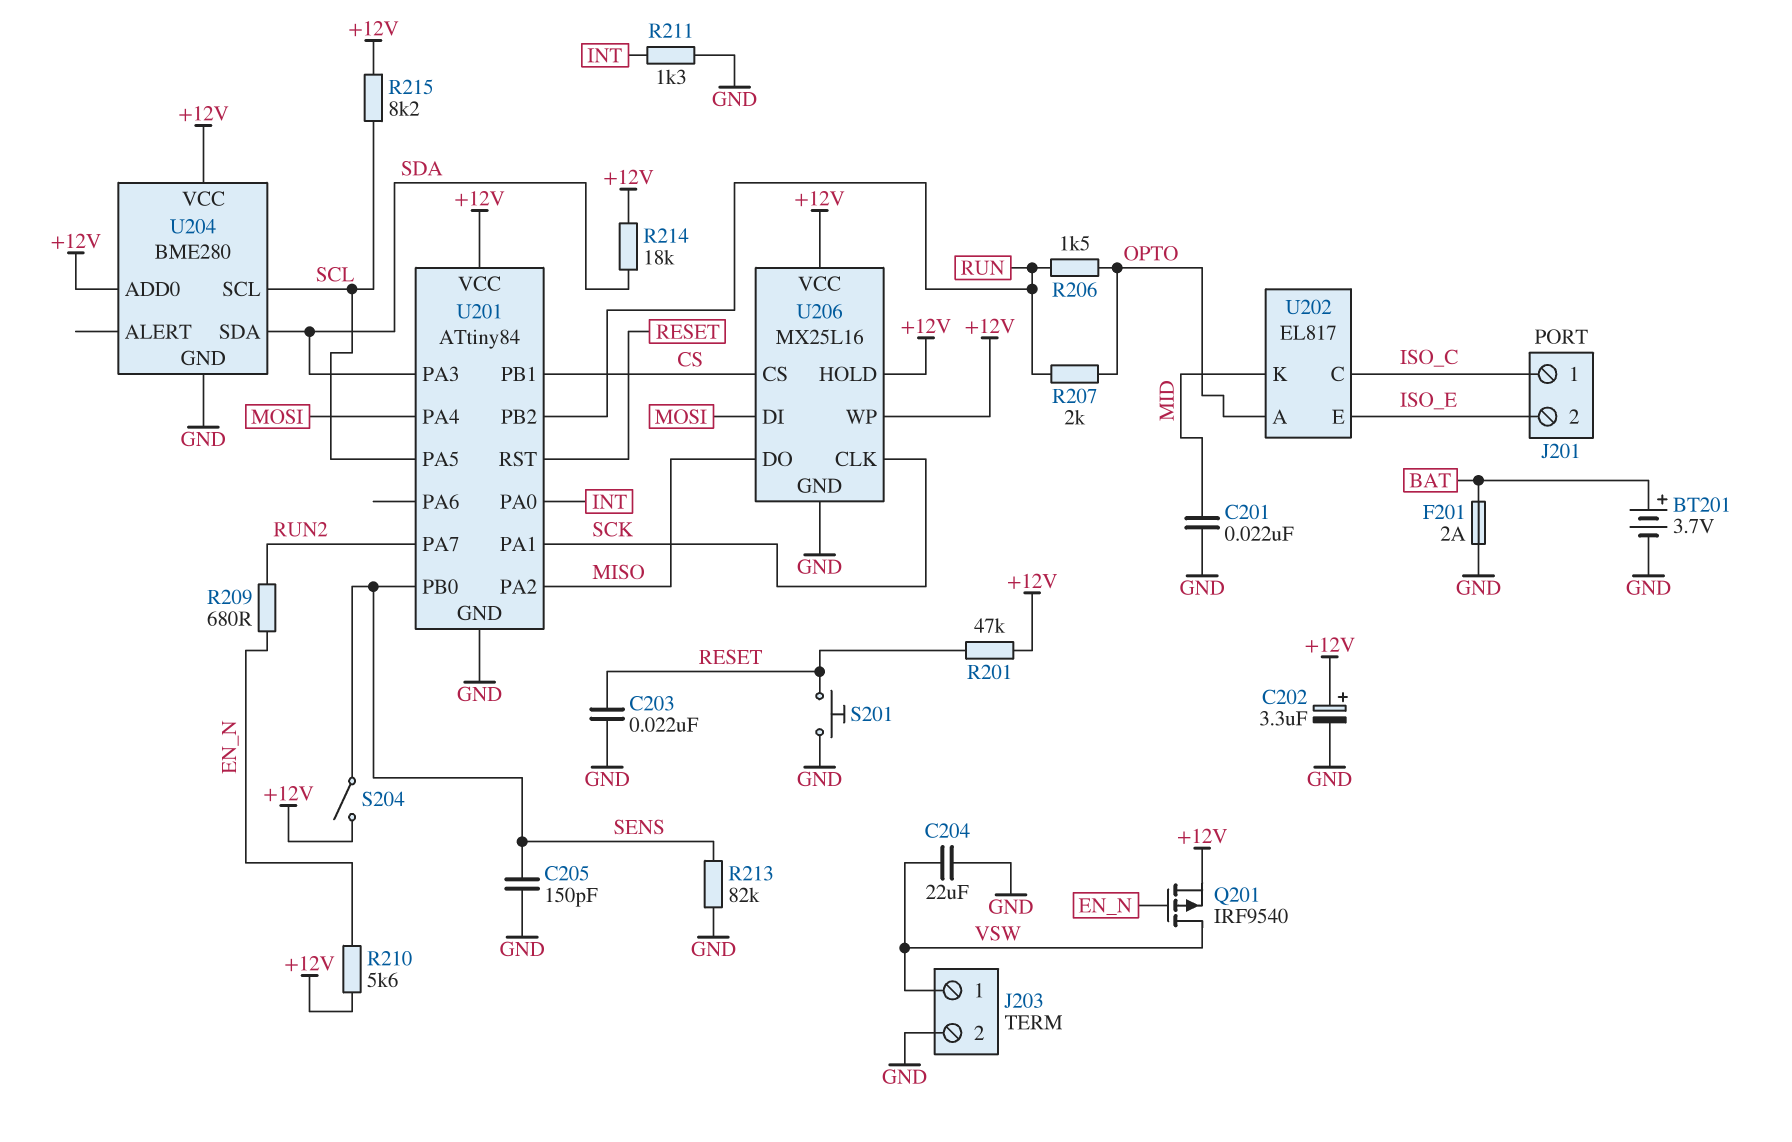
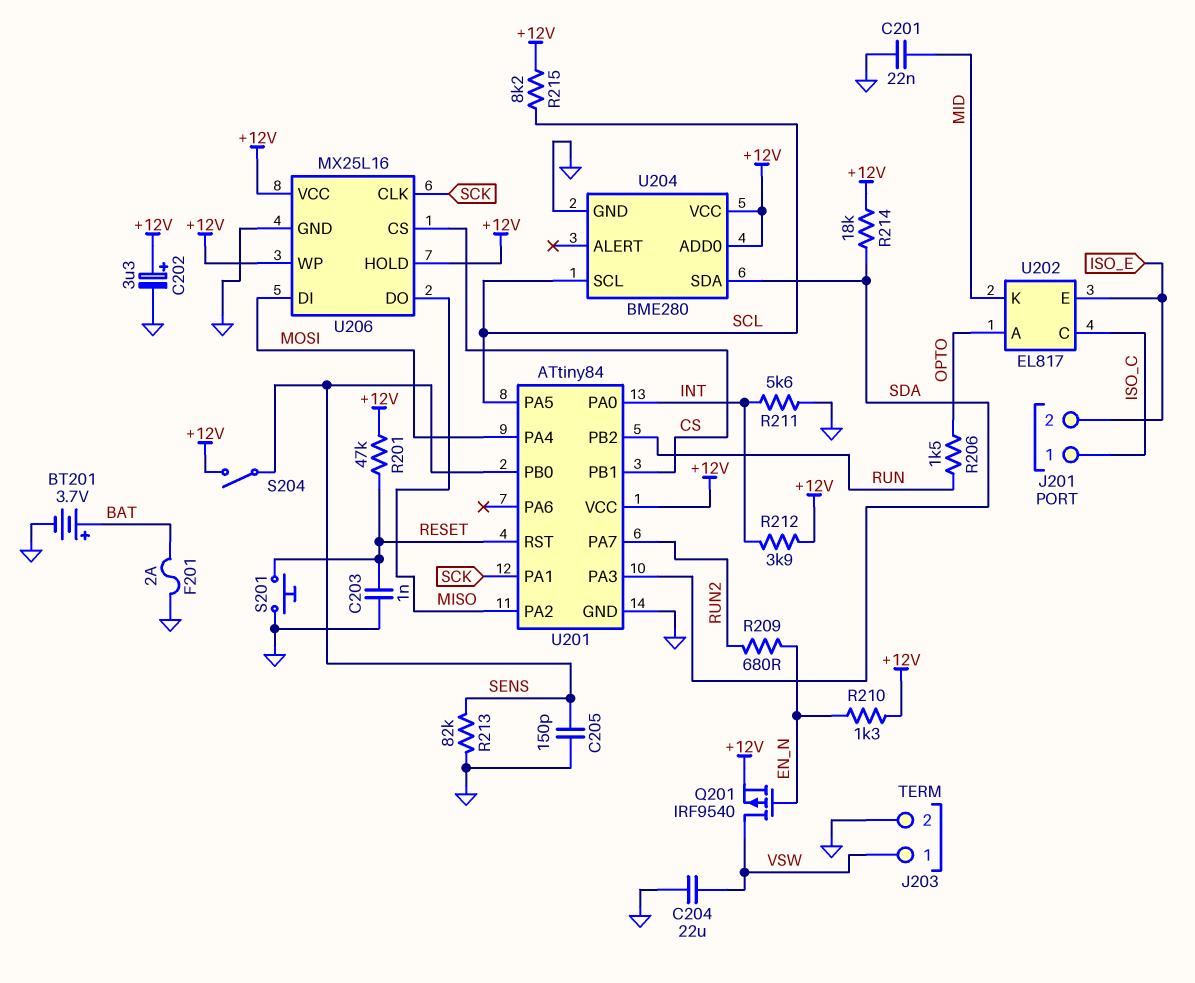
C203: 22nF (GND, RESET) -> 1nF (GND, RESET)
R207: 2k (OPTO, RUN) -> none
R210: 5.6k (+12V, EN_N) -> 1.3k (+12V, EN_N)
R211: 1.3k (GND, INT) -> 5.6k (GND, INT)
R212: none -> 3.9k (+12V, INT)

